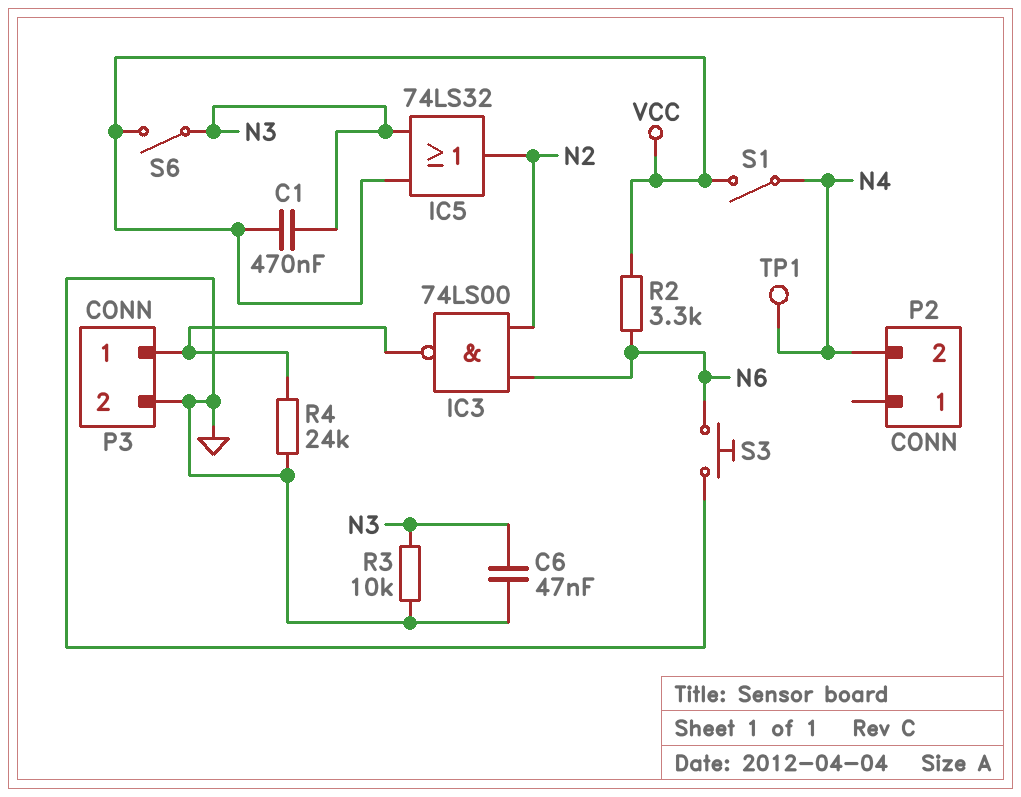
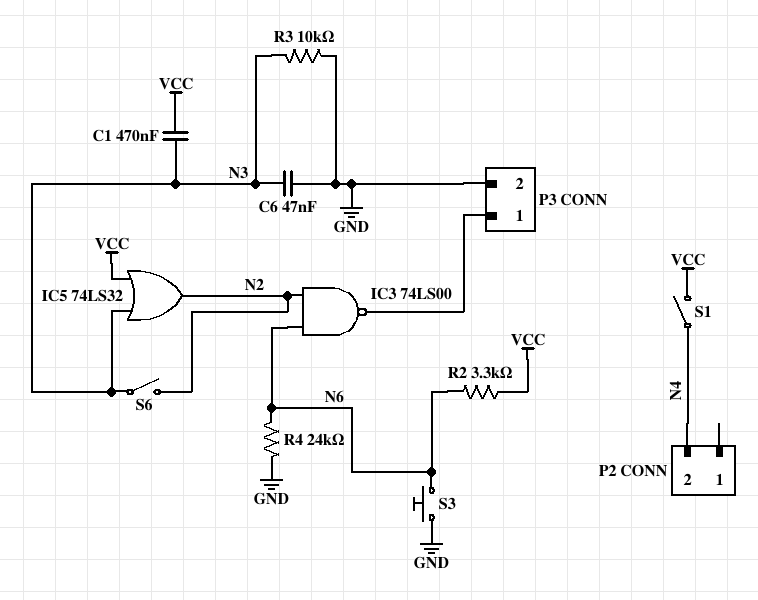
R4: 24k (GND, P3/1) -> 24k (GND, N6)
S6: switch (N3, VCC) -> switch (N2, N3)
TP1: test point (N4) -> none

